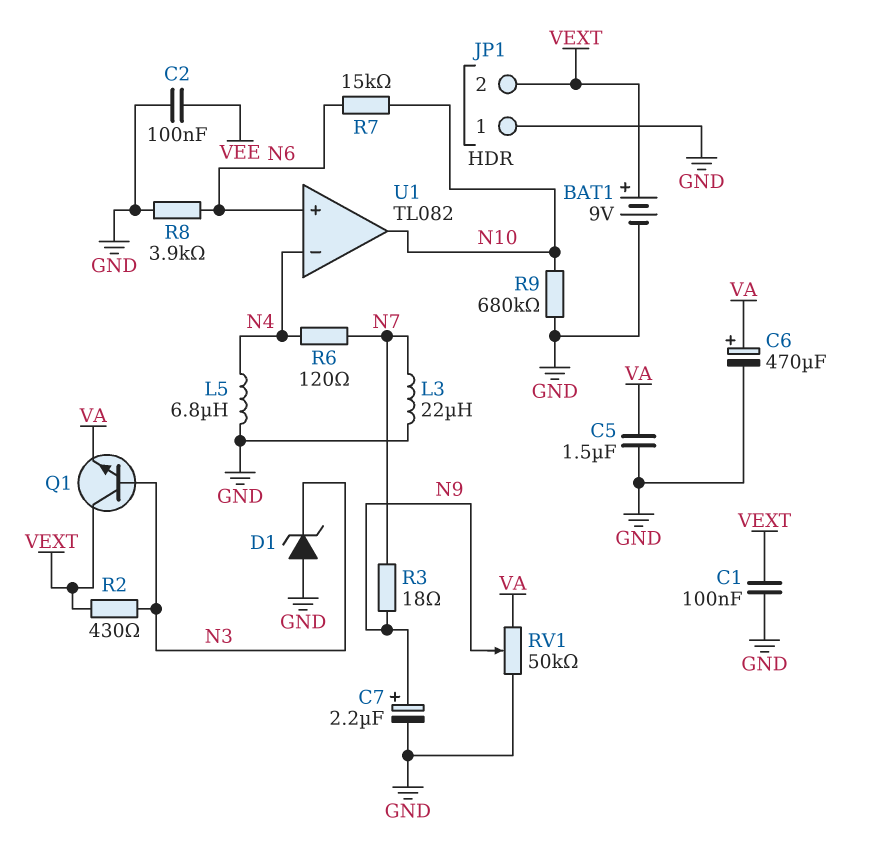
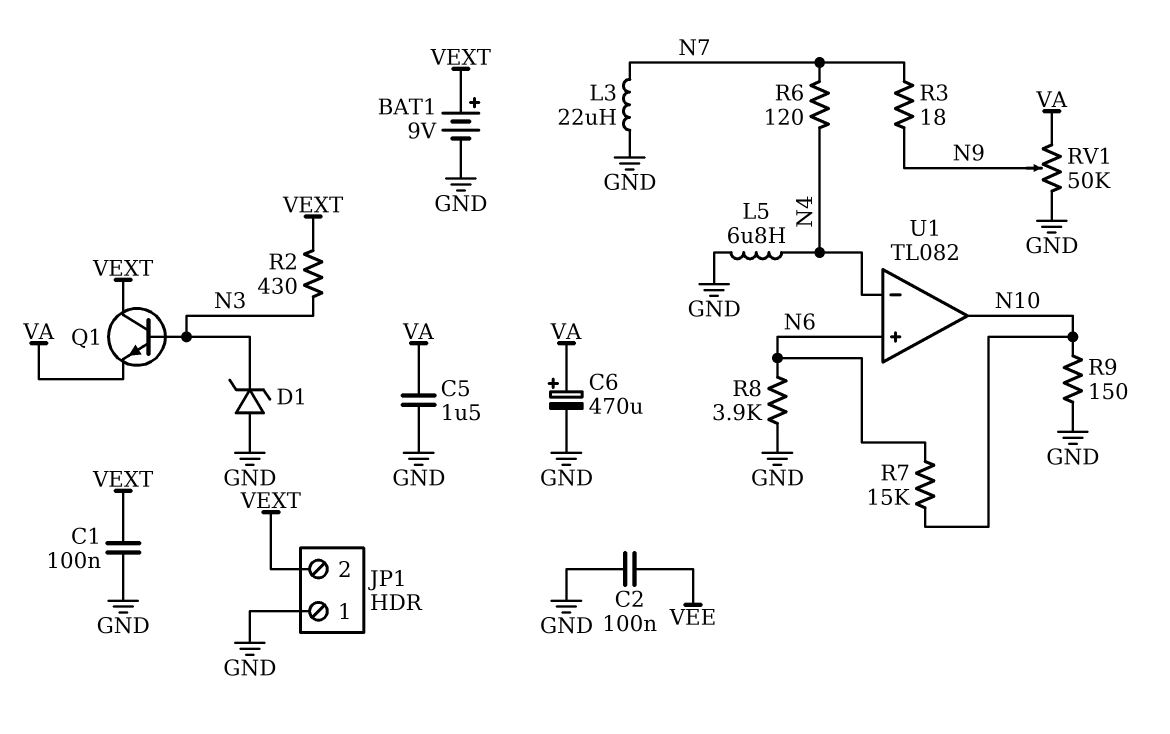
C7: 2.2uF (plus N9, minus GND) -> none
R9: 680k (GND, N10) -> 150 (GND, N10)

